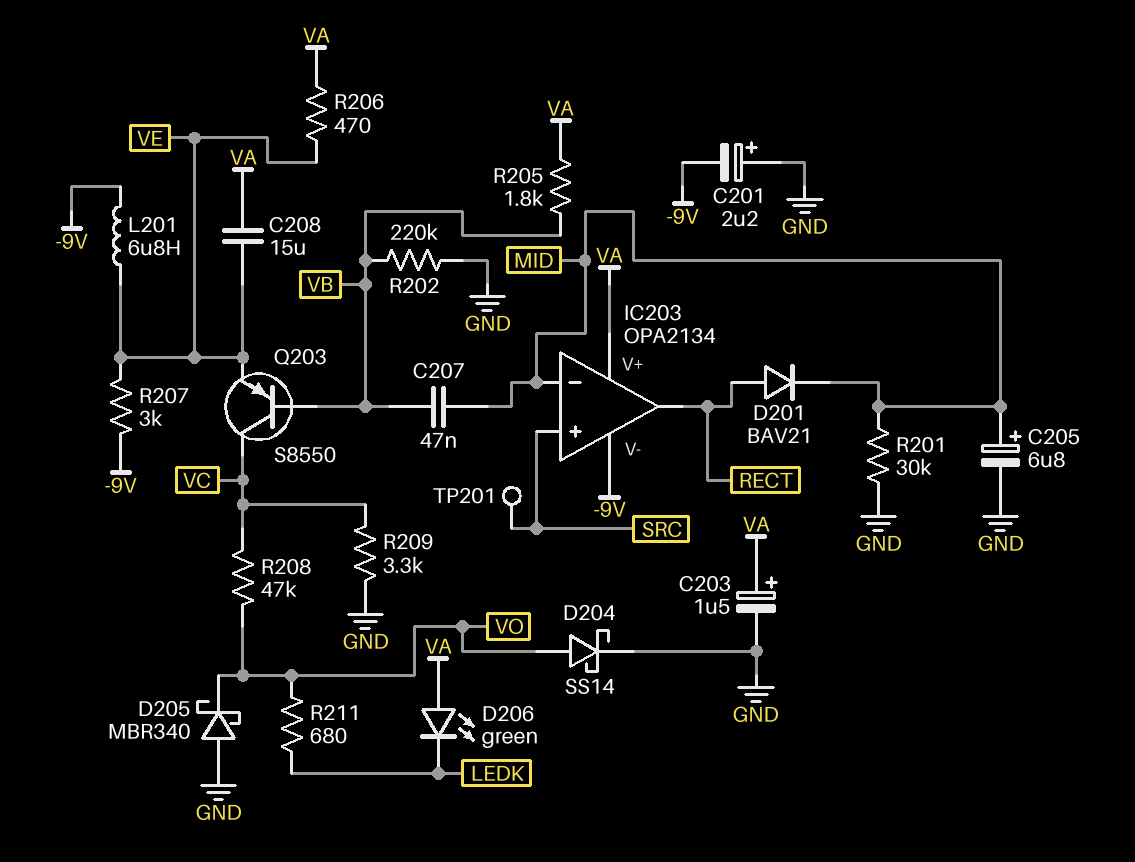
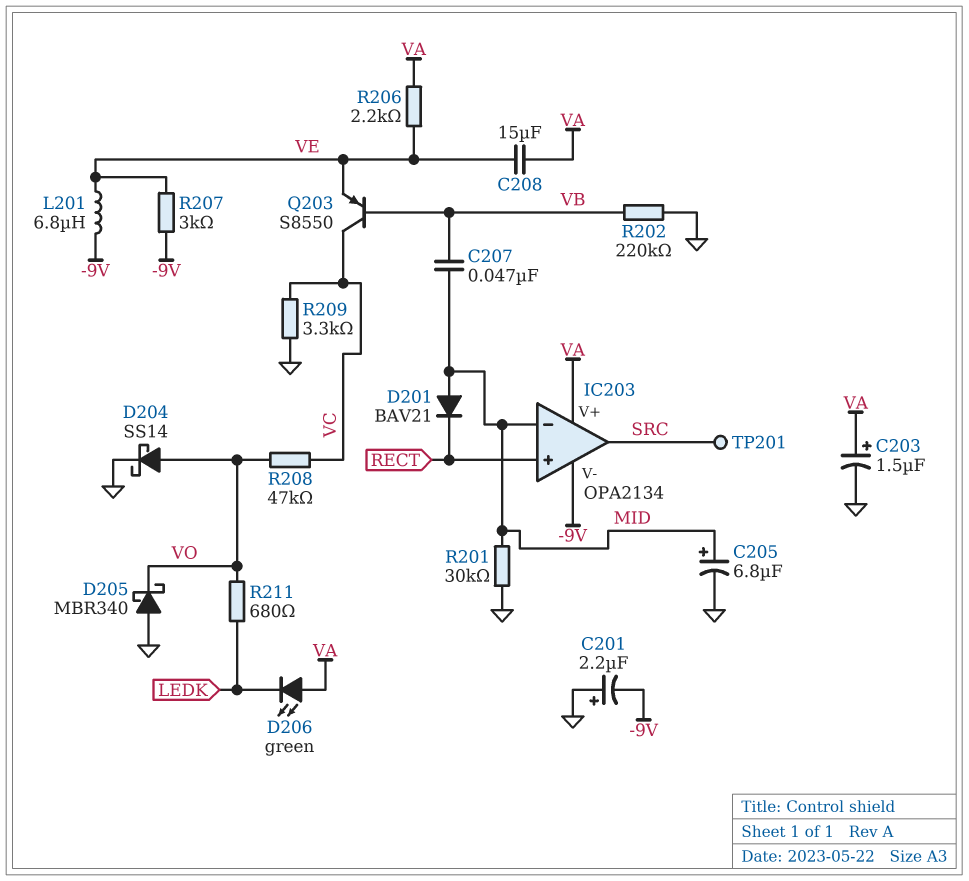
D201: diode BAV21 (A RECT, K MID) -> diode BAV21 (A MID, K RECT)
IC203 pin in+: SRC -> RECT
IC203 pin out: RECT -> SRC
R205: 1.8k (VA, VB) -> none
R206: 470 (VA, VE) -> 2.2k (VA, VE)

